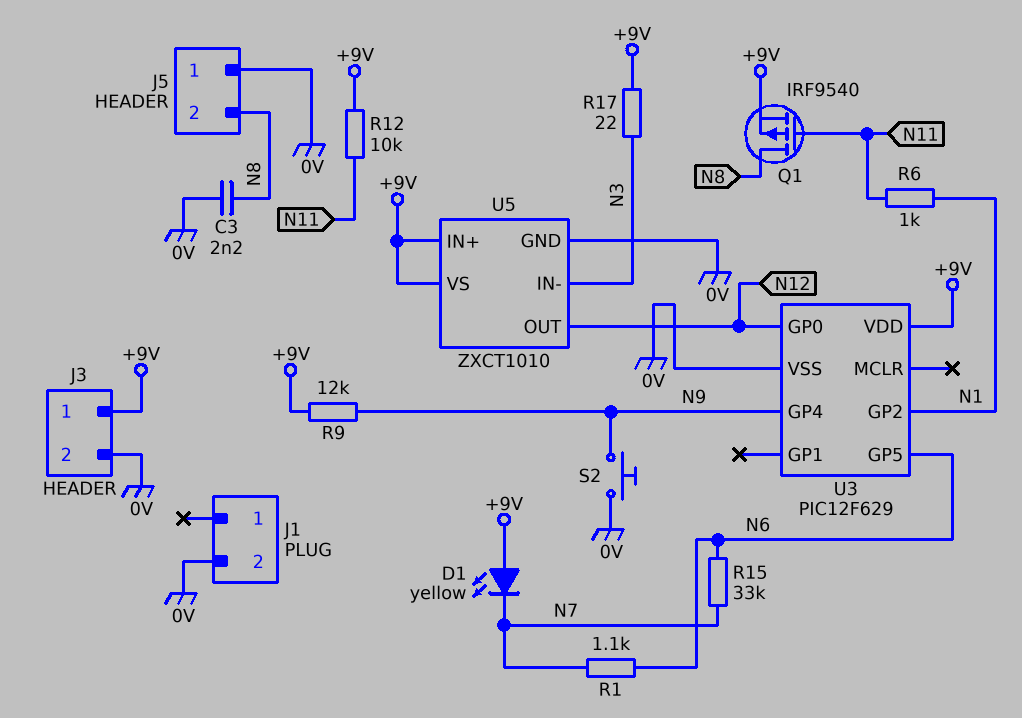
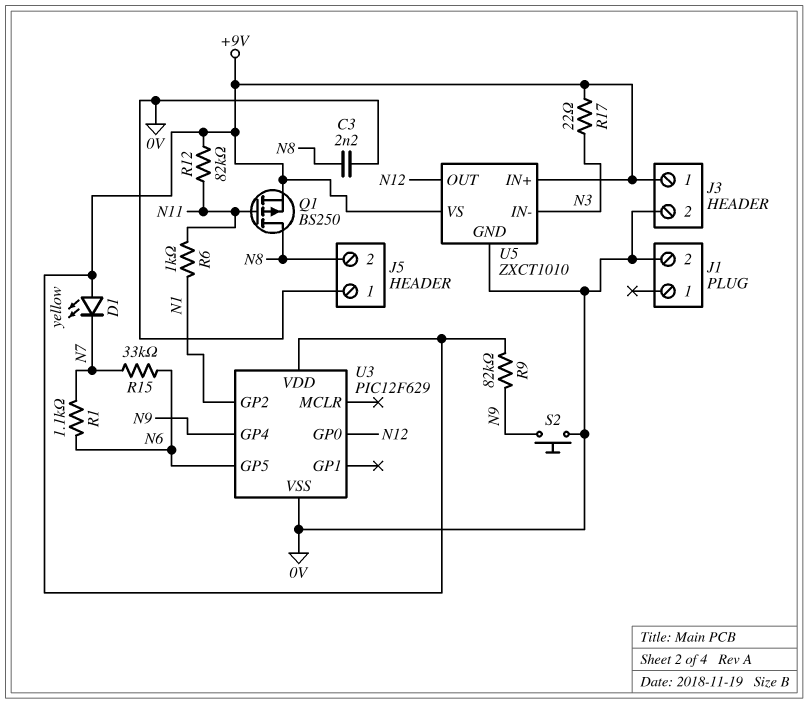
Q1: PMOS IRF9540 (G N11, D N8, S +9V) -> PMOS BS250 (G N11, D N8, S +9V)
R9: 12k (+9V, N9) -> 82k (+9V, N9)
R12: 10k (+9V, N11) -> 82k (+9V, N11)

